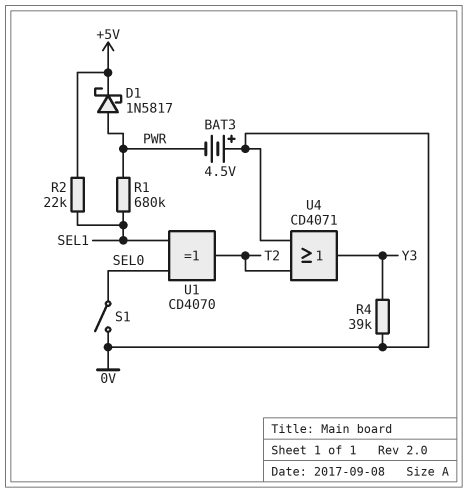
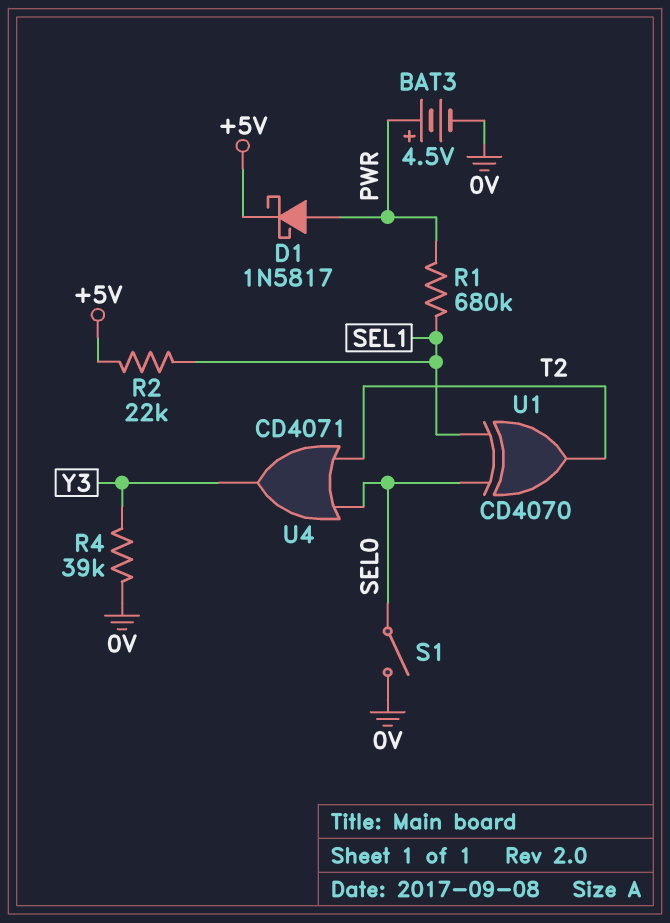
BAT3: 4.5V (plus 0V, minus PWR) -> 4.5V (plus PWR, minus 0V)
U4: OR CD4071 (in 0V, in T2, out Y3) -> OR CD4071 (in SEL0, in T2, out Y3)

